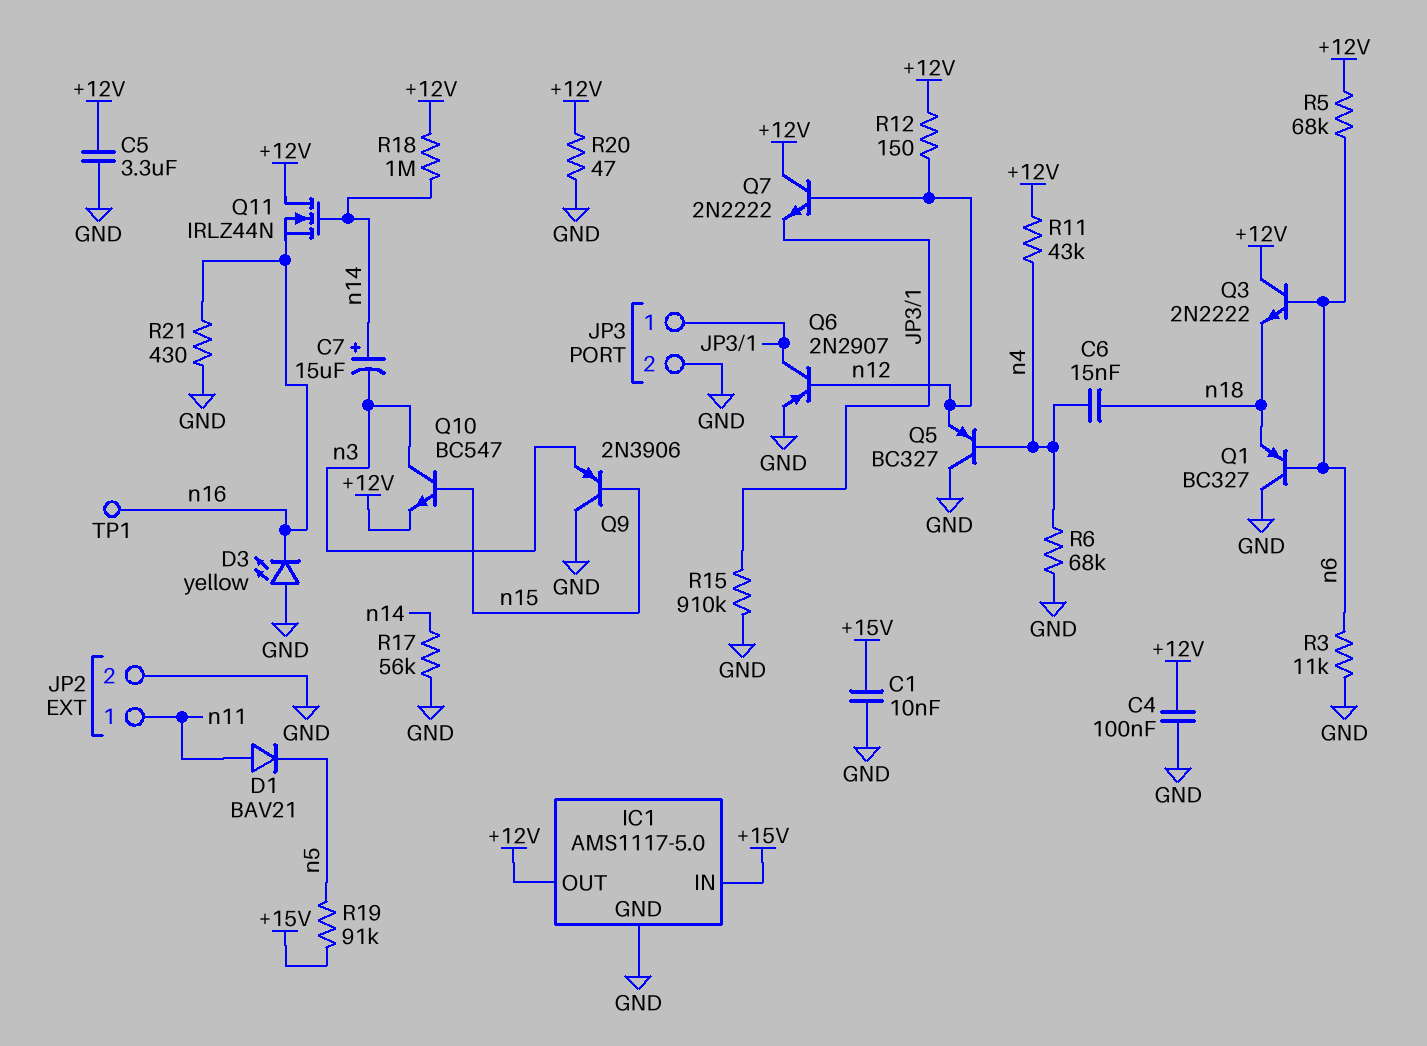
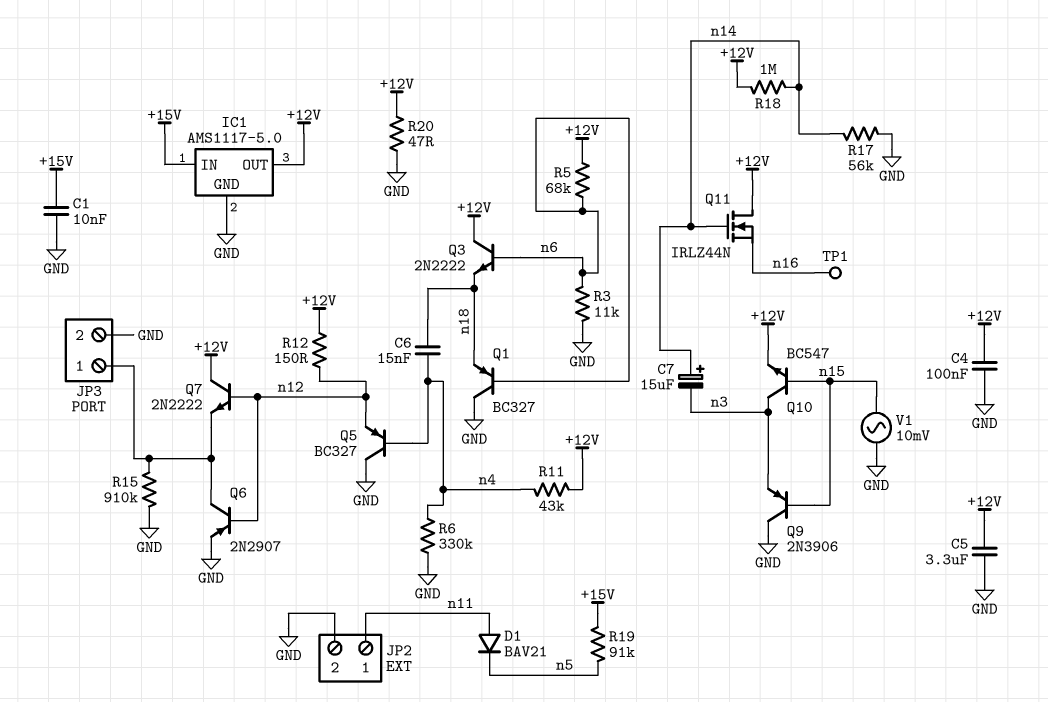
D3: LED yellow (A GND, K n16) -> none
R6: 68k (GND, n4) -> 330k (GND, n4)
R21: 430 (GND, n16) -> none
V1: none -> AC 10mV (GND, n15)

